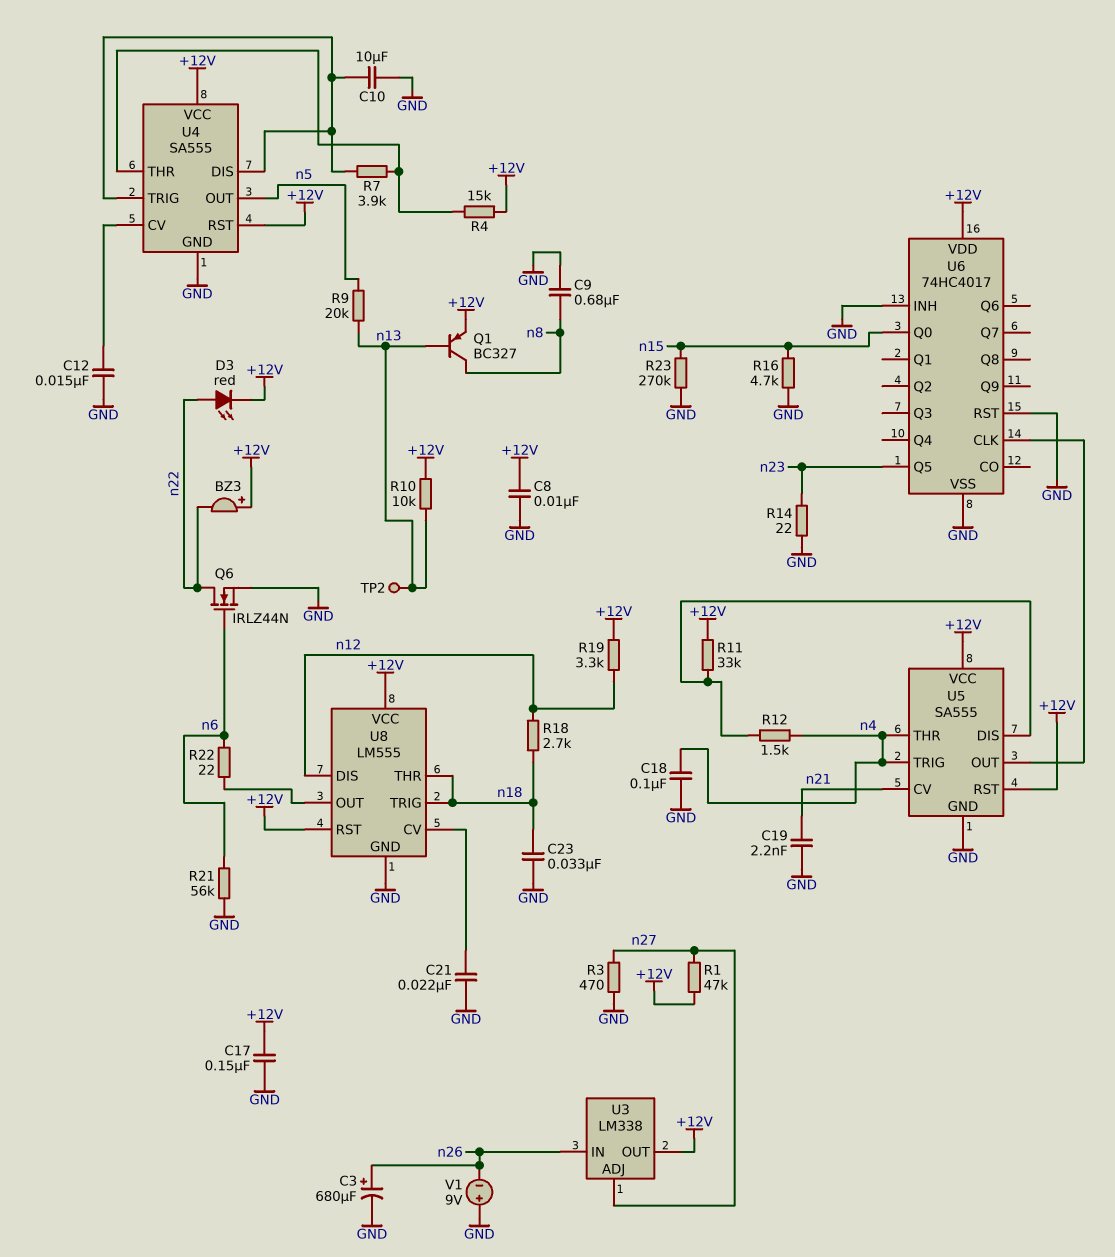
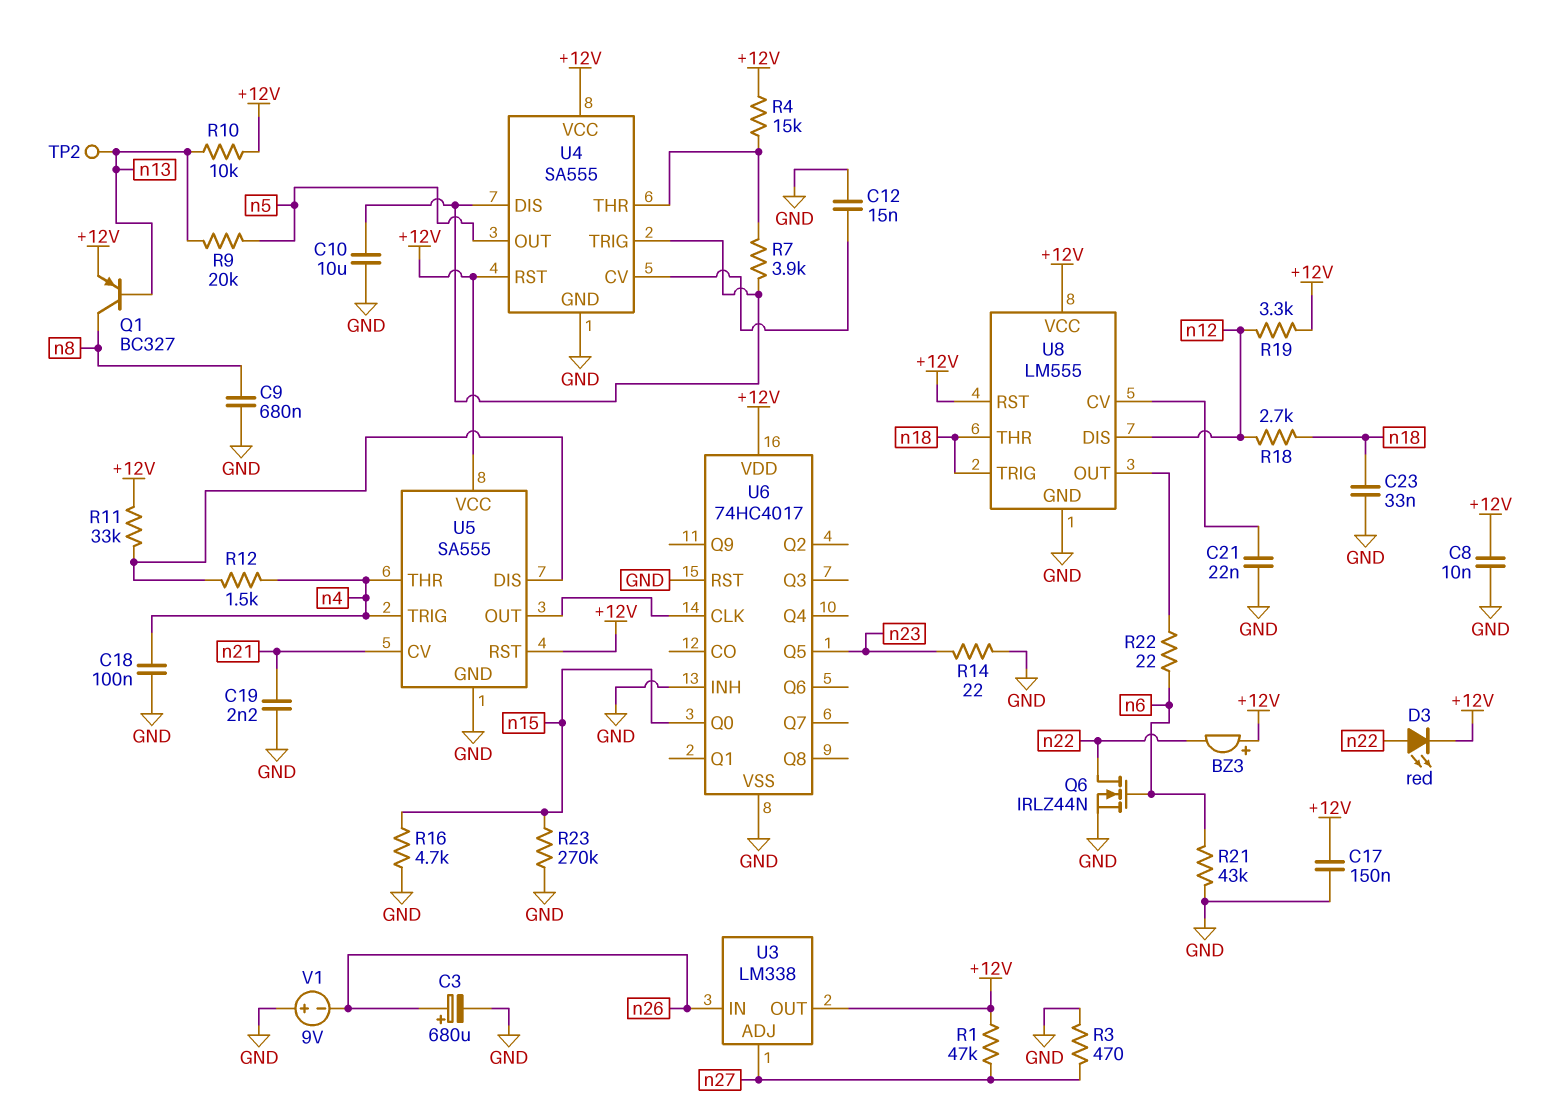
R21: 56k (GND, n6) -> 43k (GND, n6)

